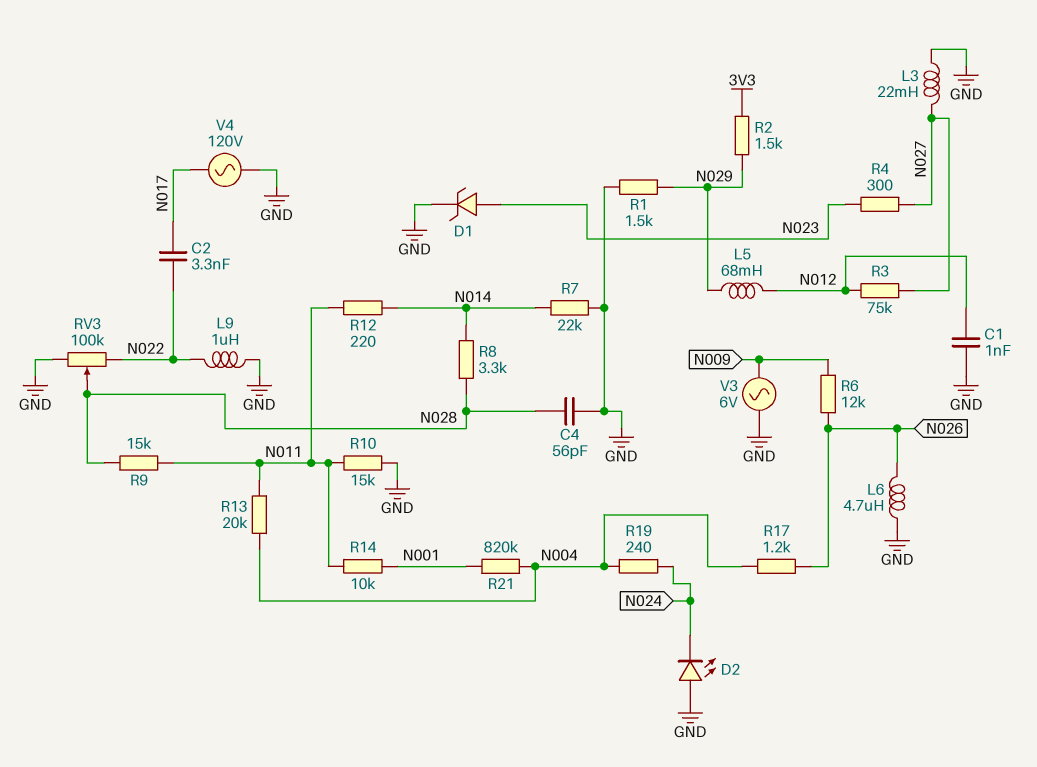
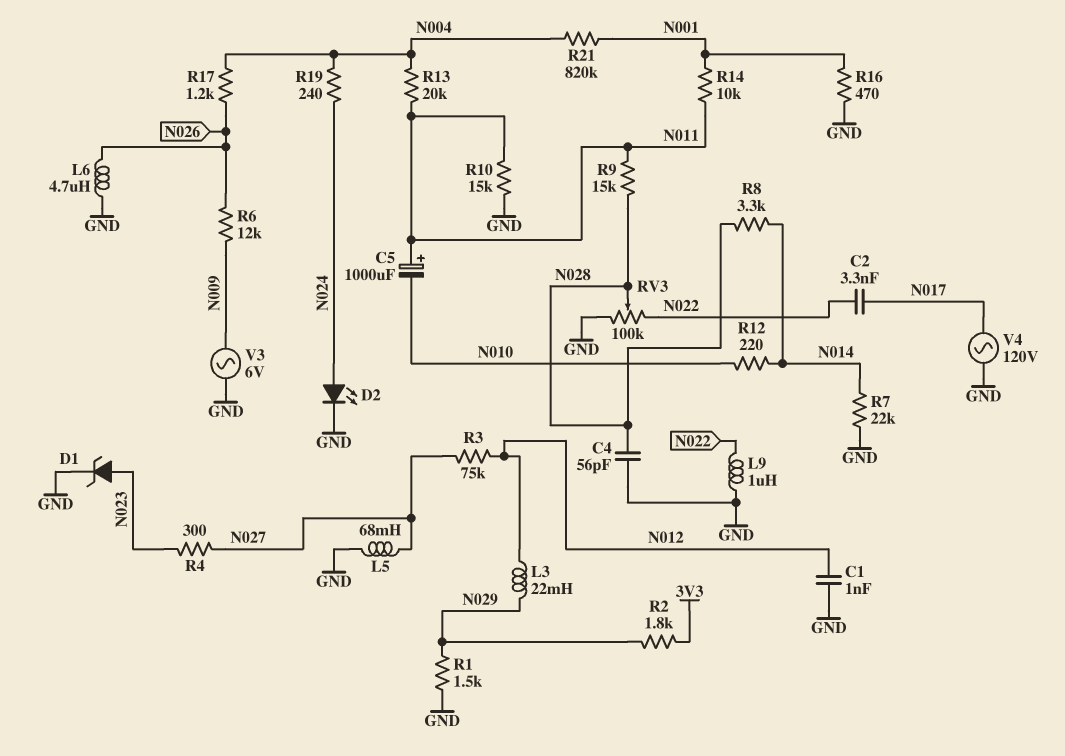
C5: none -> 1000uF (plus N011, minus N010)
D2: LED (A GND, K N024) -> LED (A N024, K GND)
L3: 22mH (GND, N027) -> 22mH (N012, N029)
L5: 68mH (N012, N029) -> 68mH (GND, N027)
R2: 1.5k (3V3, N029) -> 1.8k (3V3, N029)
R12: 220 (N011, N014) -> 220 (N010, N014)
R16: none -> 470 (GND, N001)

